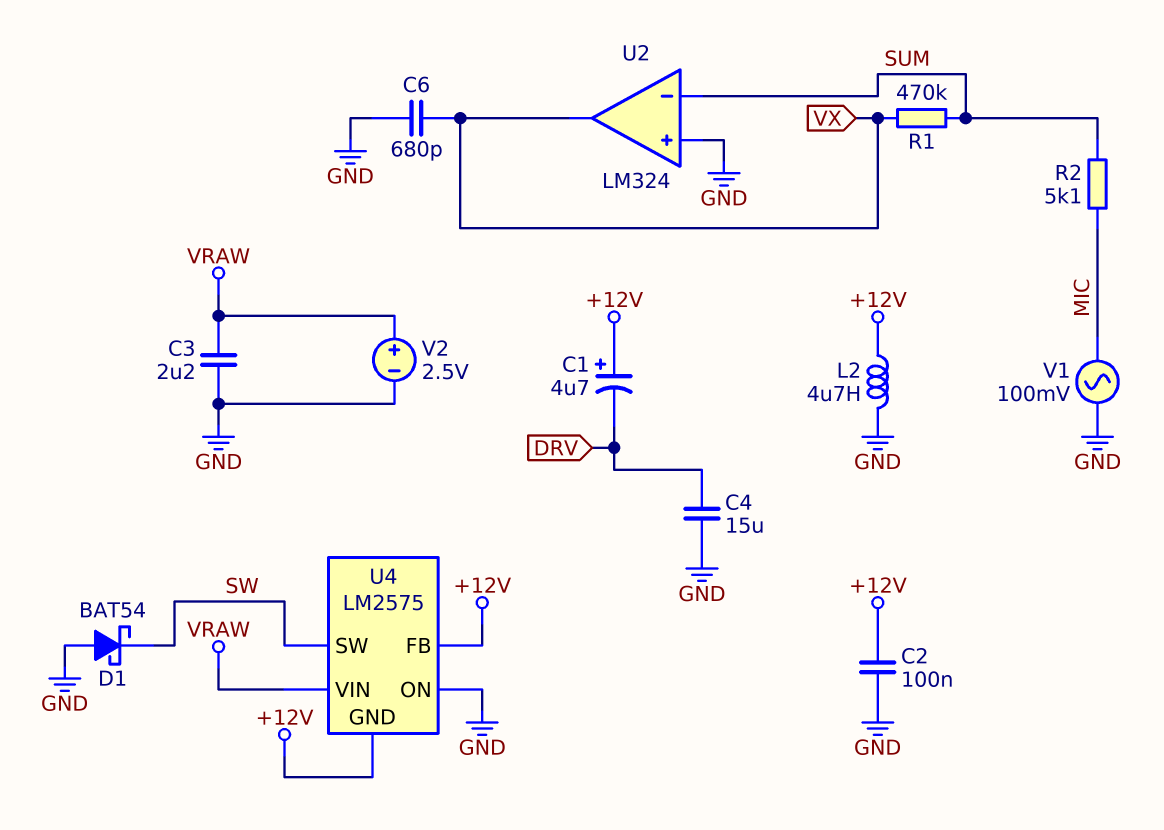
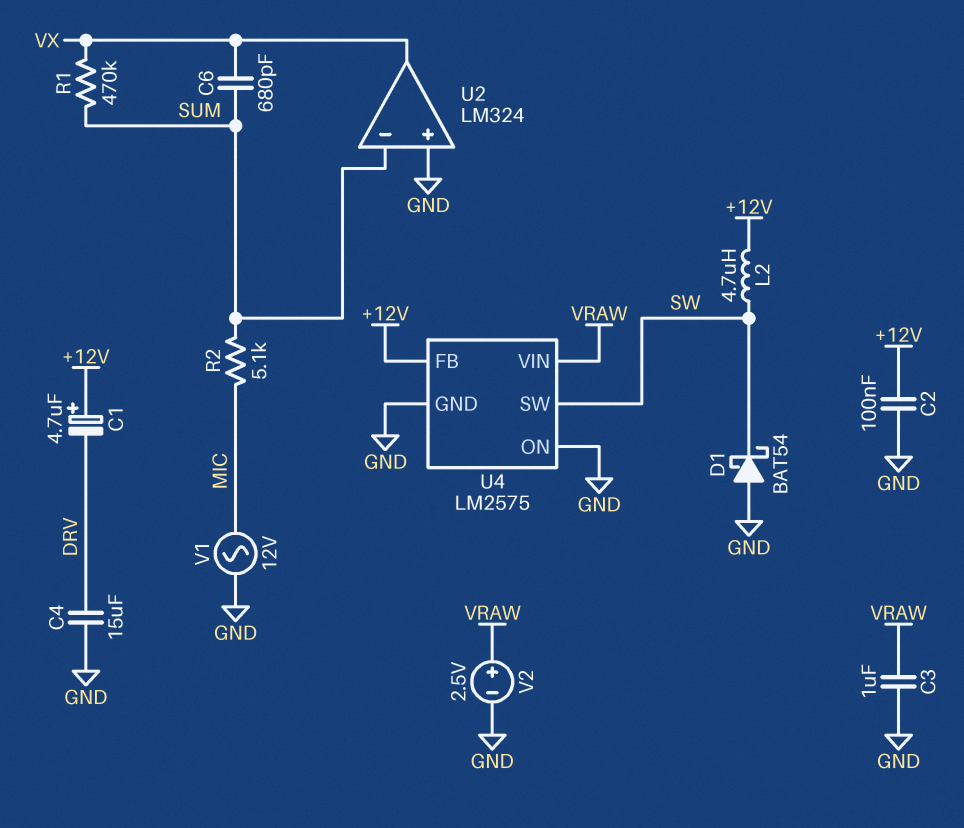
C3: 2.2uF (GND, VRAW) -> 1uF (GND, VRAW)
C6: 680pF (GND, VX) -> 680pF (SUM, VX)
L2: 4.7uH (+12V, GND) -> 4.7uH (+12V, SW)
U4 pin GND: +12V -> GND
V1: AC 100mV (GND, MIC) -> AC 12V (GND, MIC)

